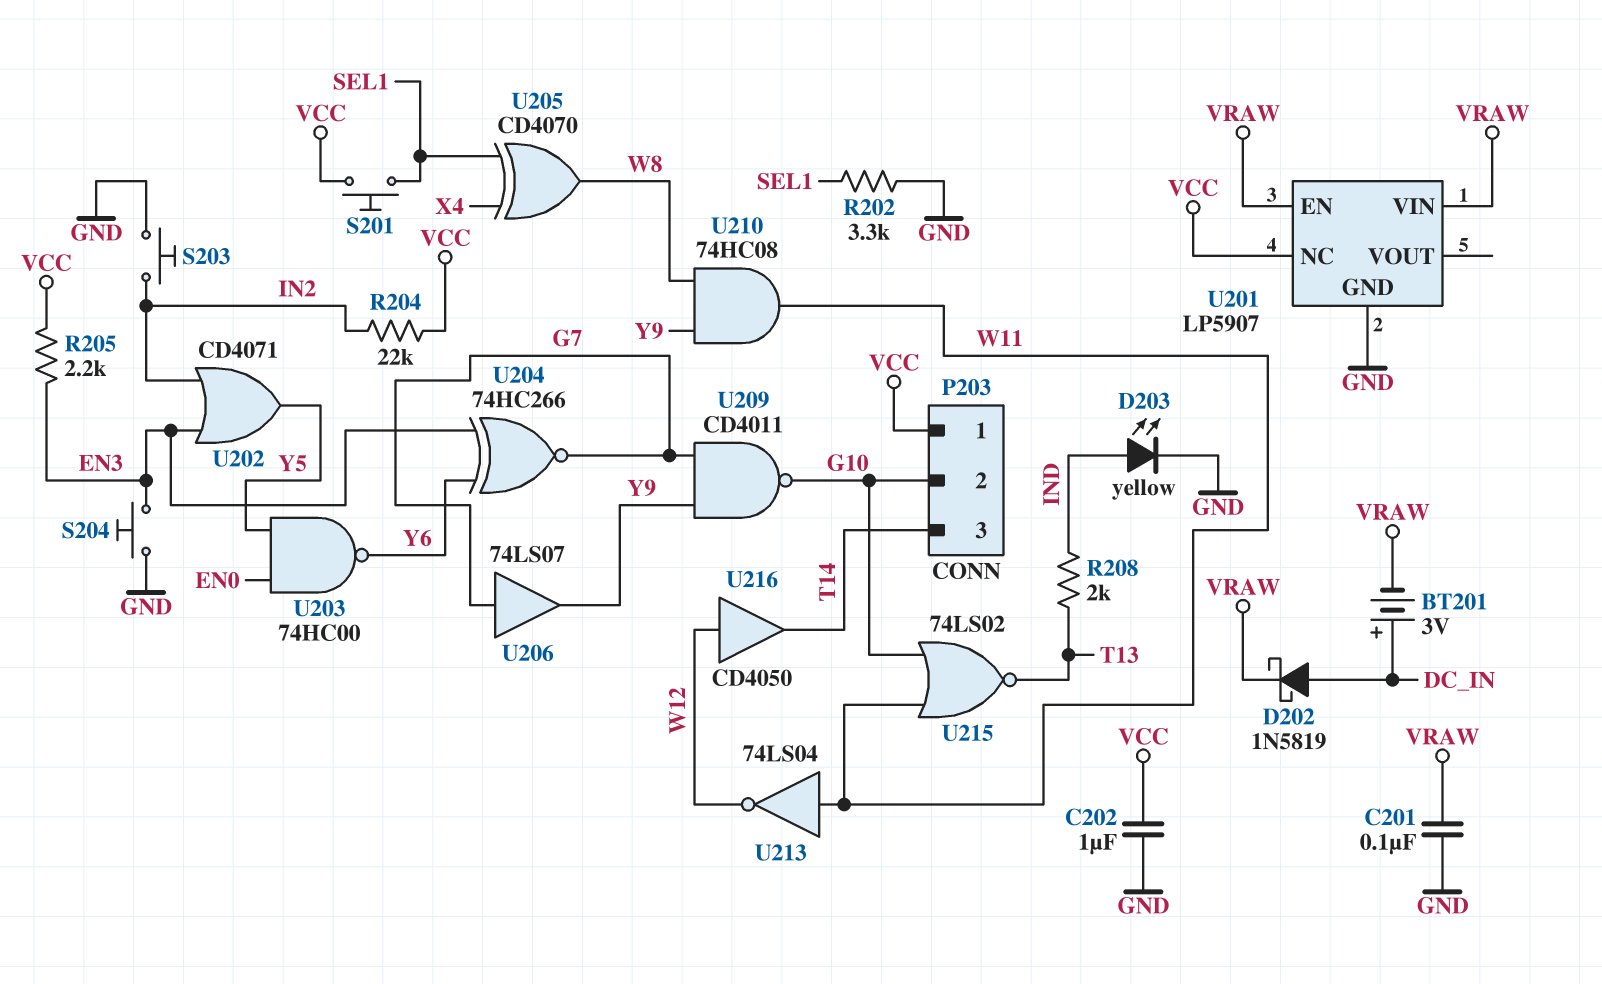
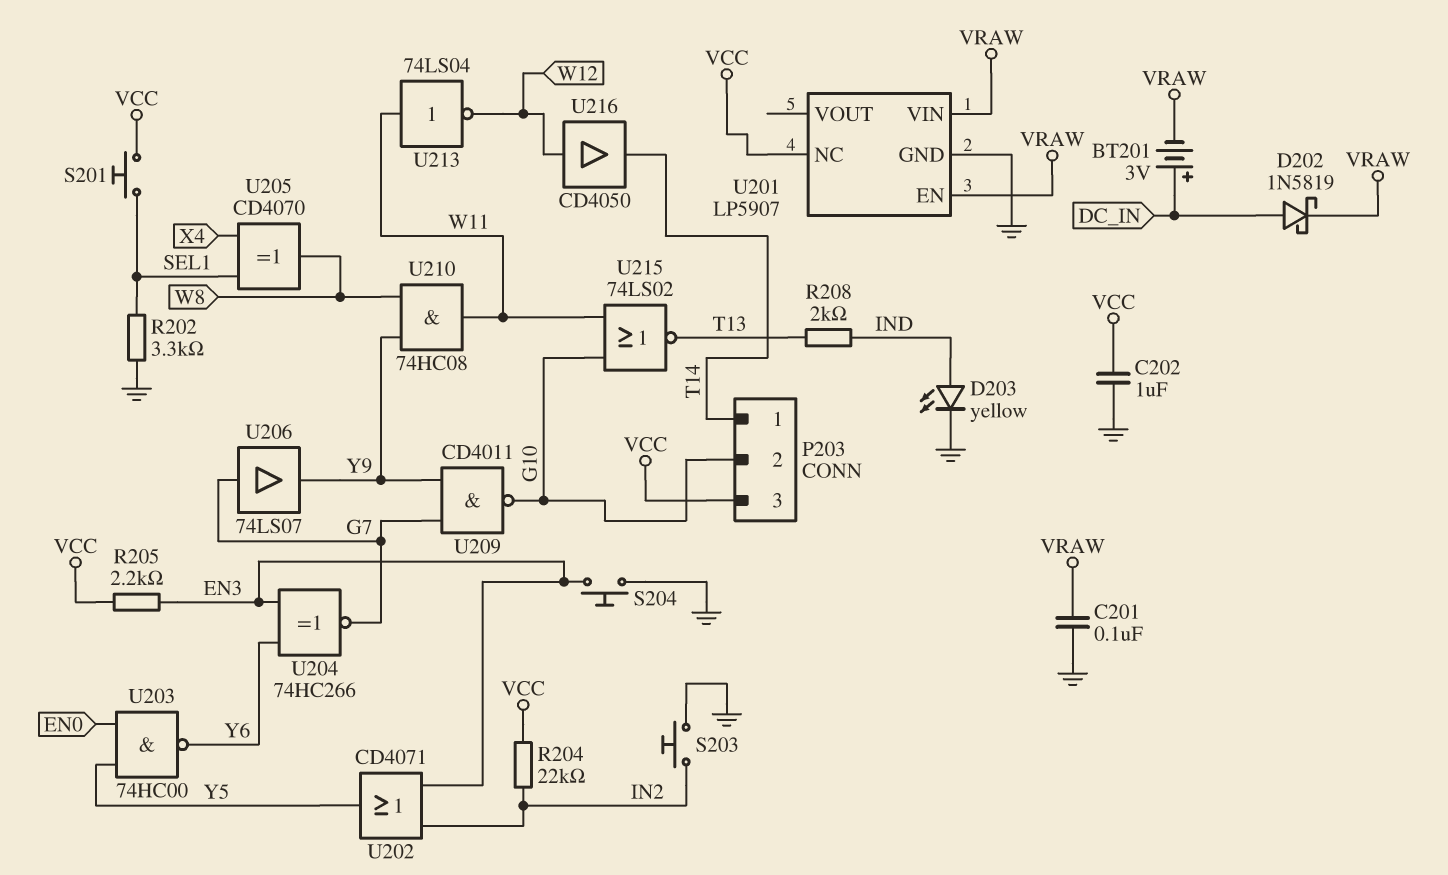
P203 pin 1: VCC -> T14
P203 pin 3: T14 -> VCC

